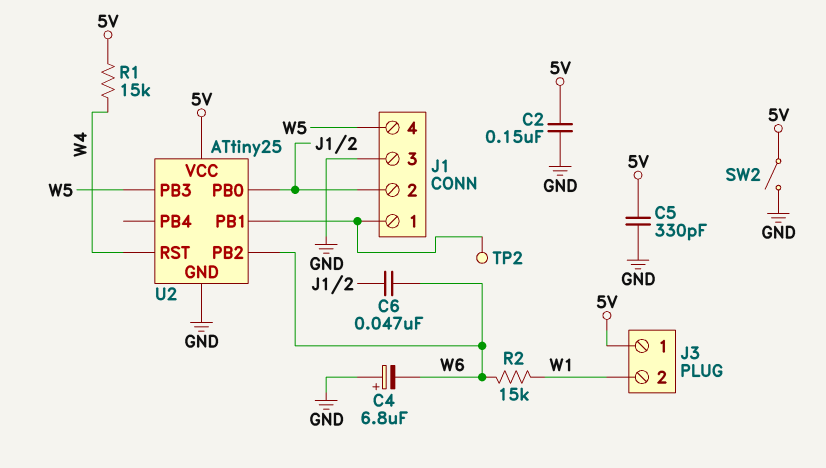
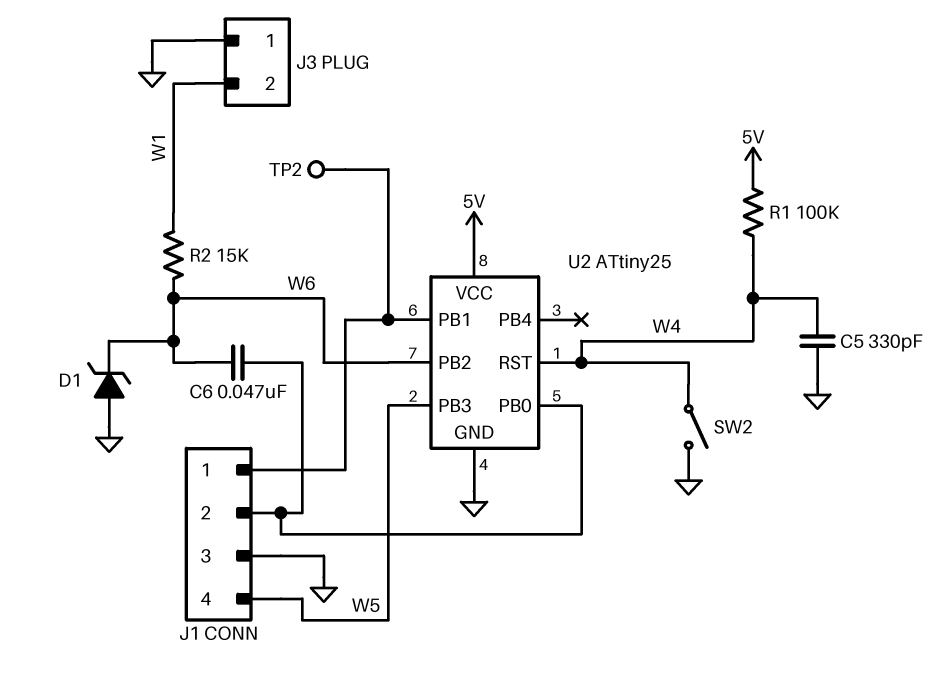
C2: 150nF (5V, GND) -> none
C4: 6.8uF (plus GND, minus W6) -> none
C5: 330pF (5V, GND) -> 330pF (GND, W4)
D1: none -> zener (A GND, K W6)
J3 pin 1: 5V -> GND
R1: 15k (5V, W4) -> 100k (5V, W4)
SW2: switch (5V, GND) -> switch (GND, W4)

